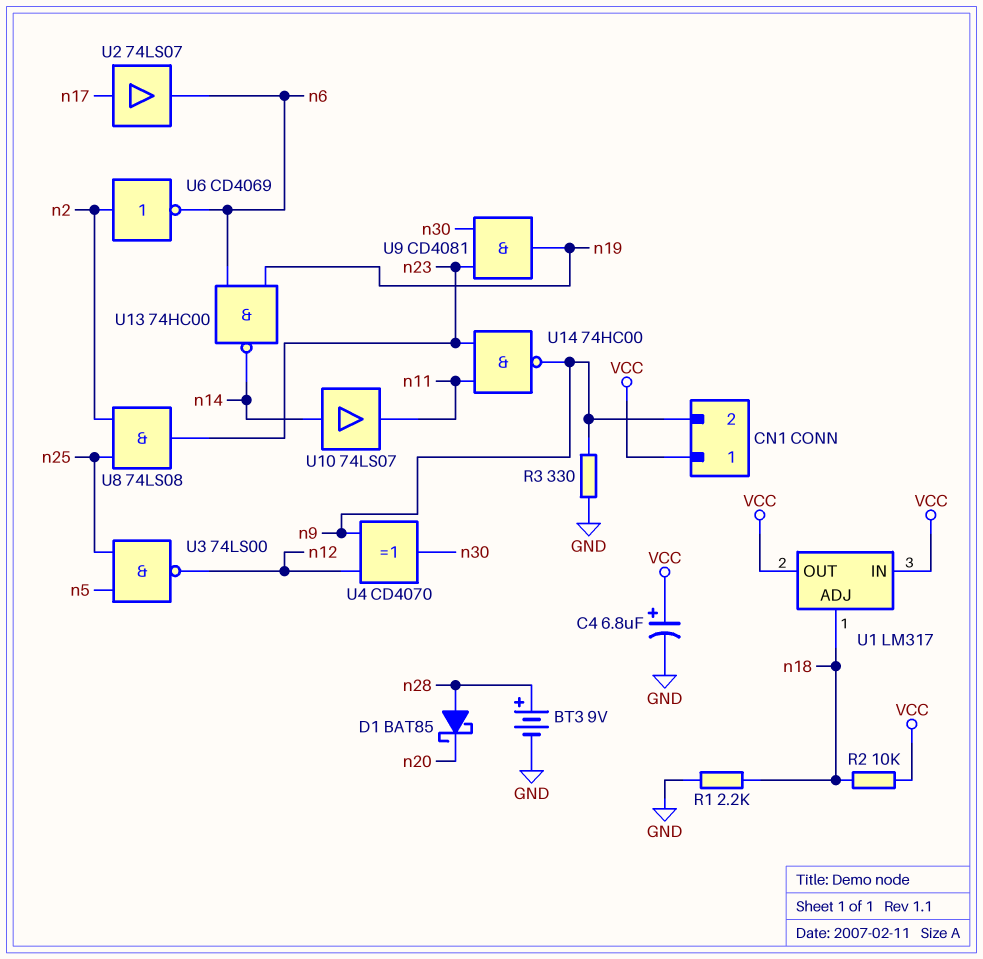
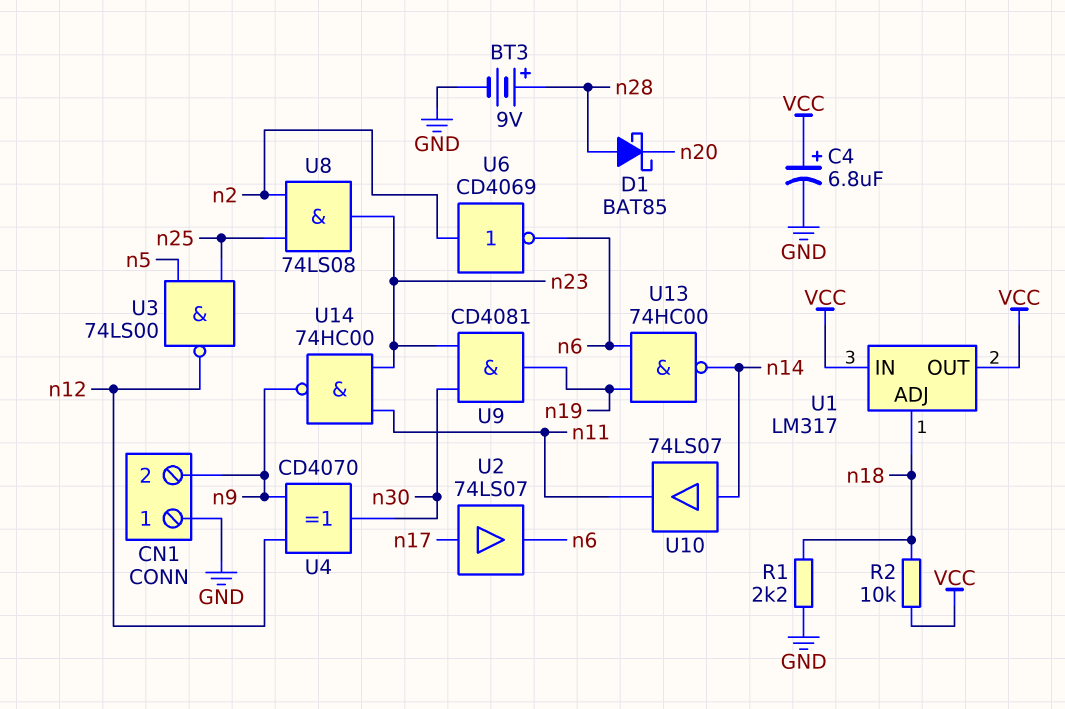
CN1 pin 1: VCC -> GND
R3: 330 (GND, n9) -> none

